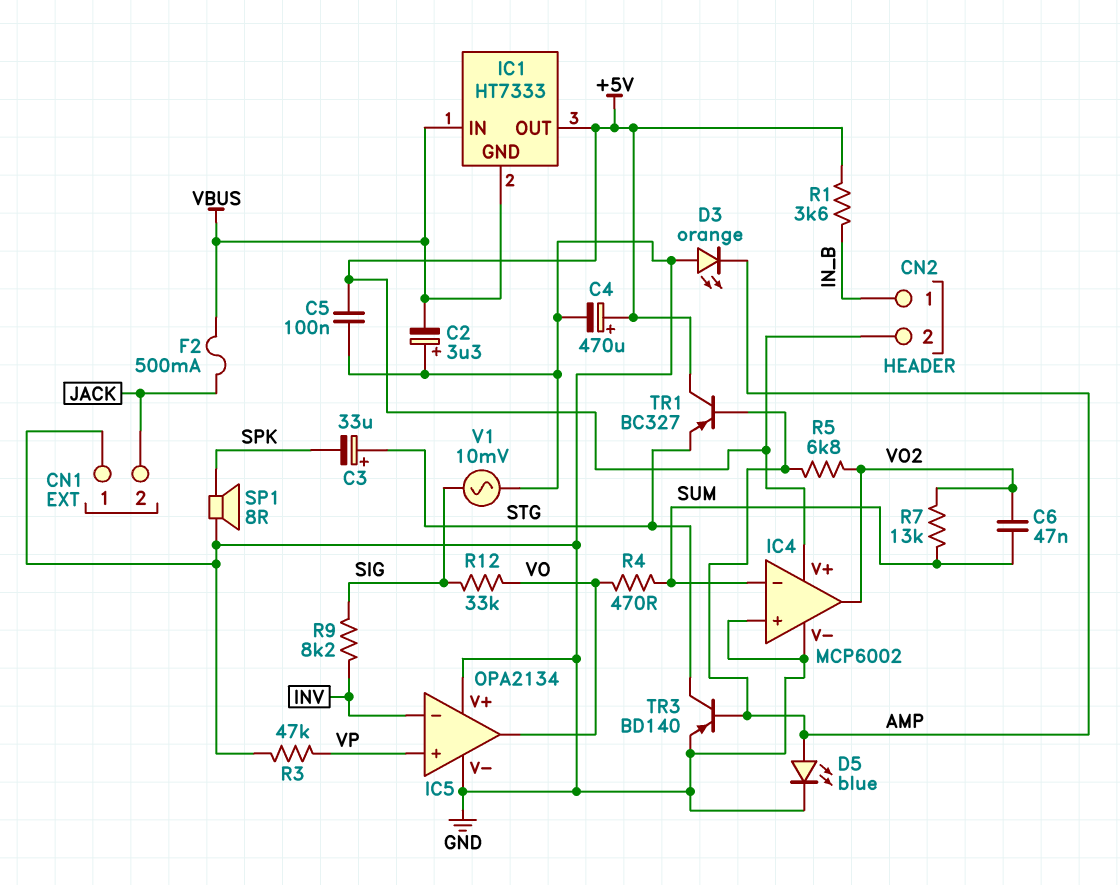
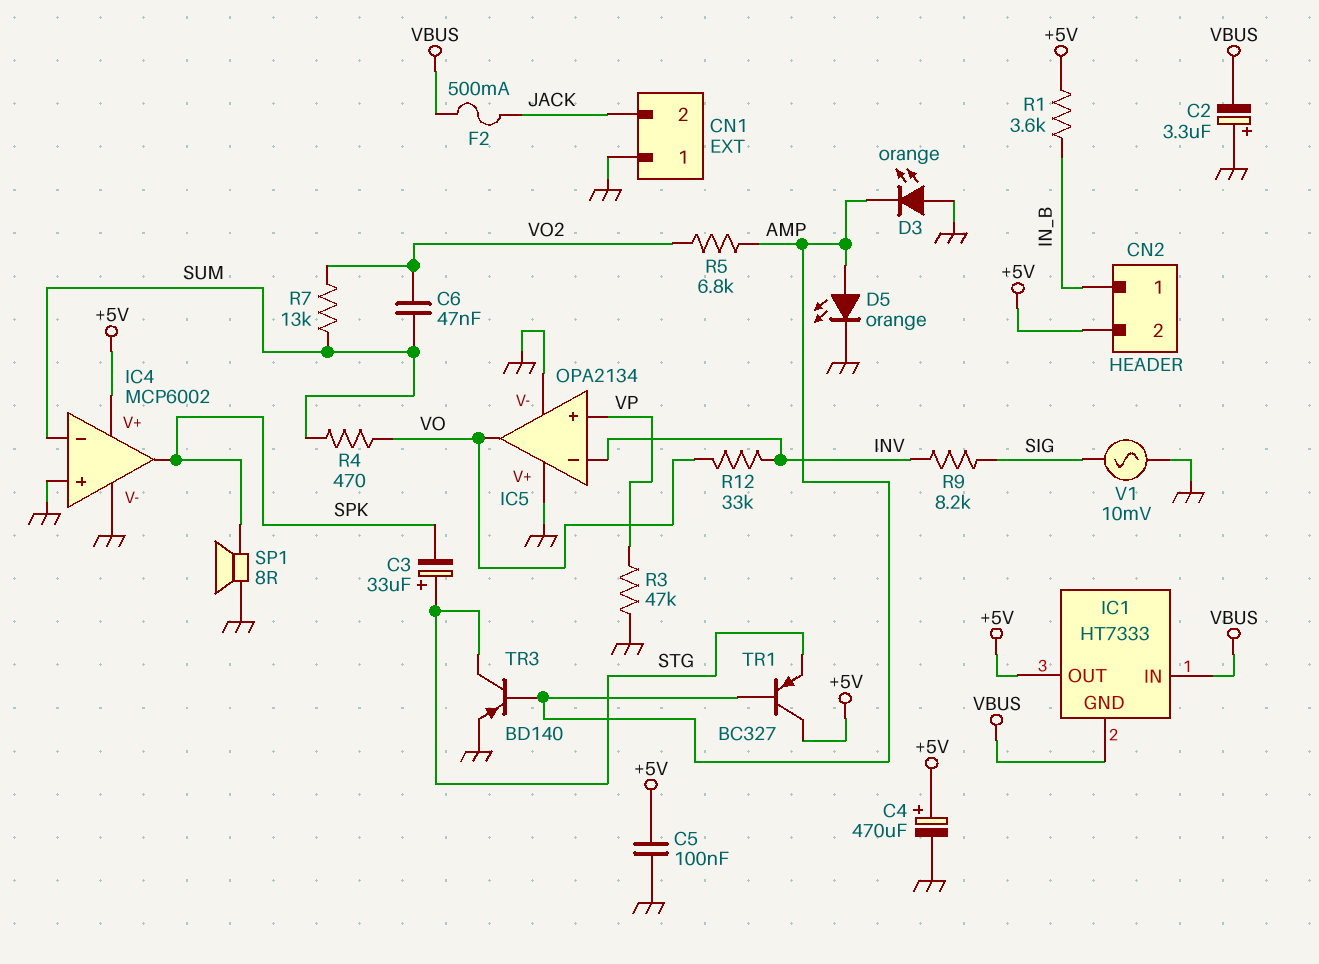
D5: LED blue (A AMP, K GND) -> LED orange (A AMP, K GND)
IC4 pin out: VO2 -> SPK
R12: 33k (SIG, VO) -> 33k (INV, VO)

